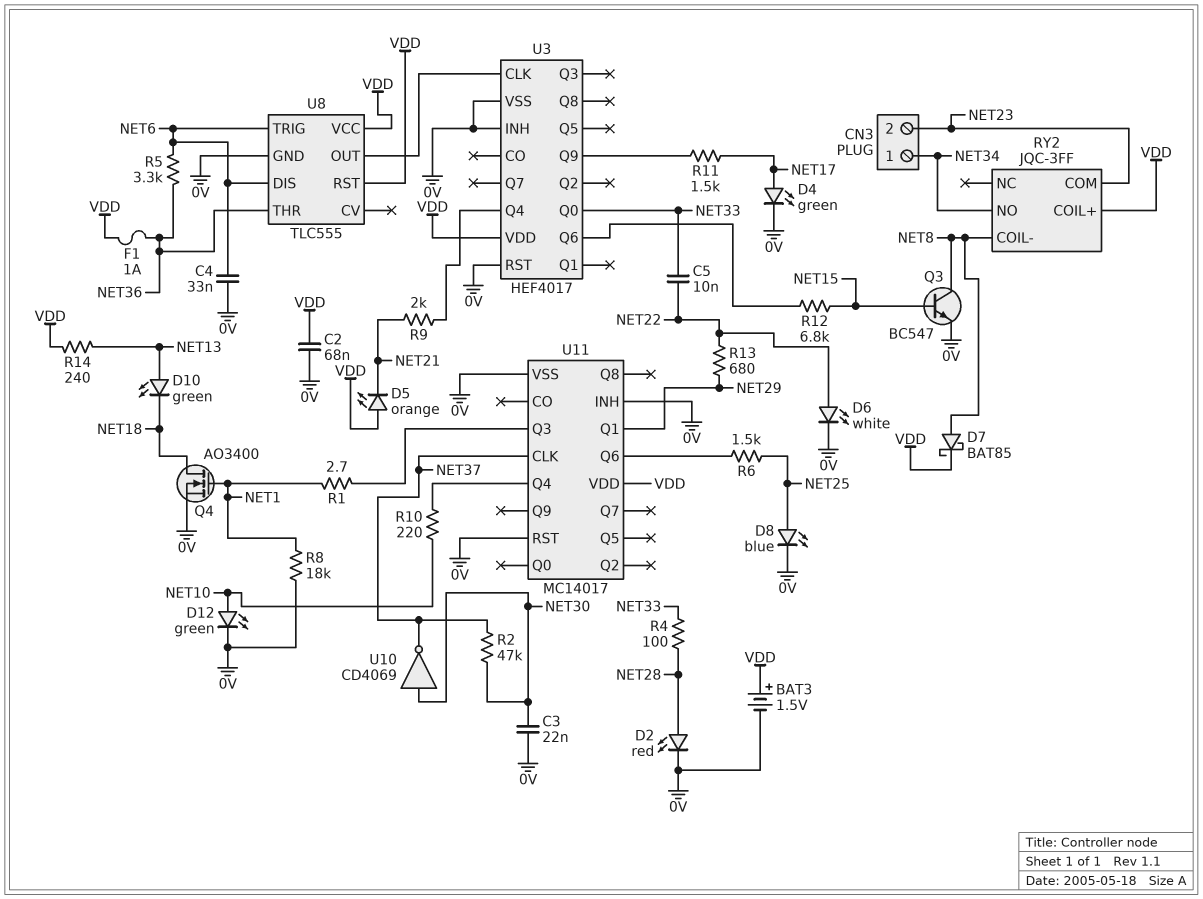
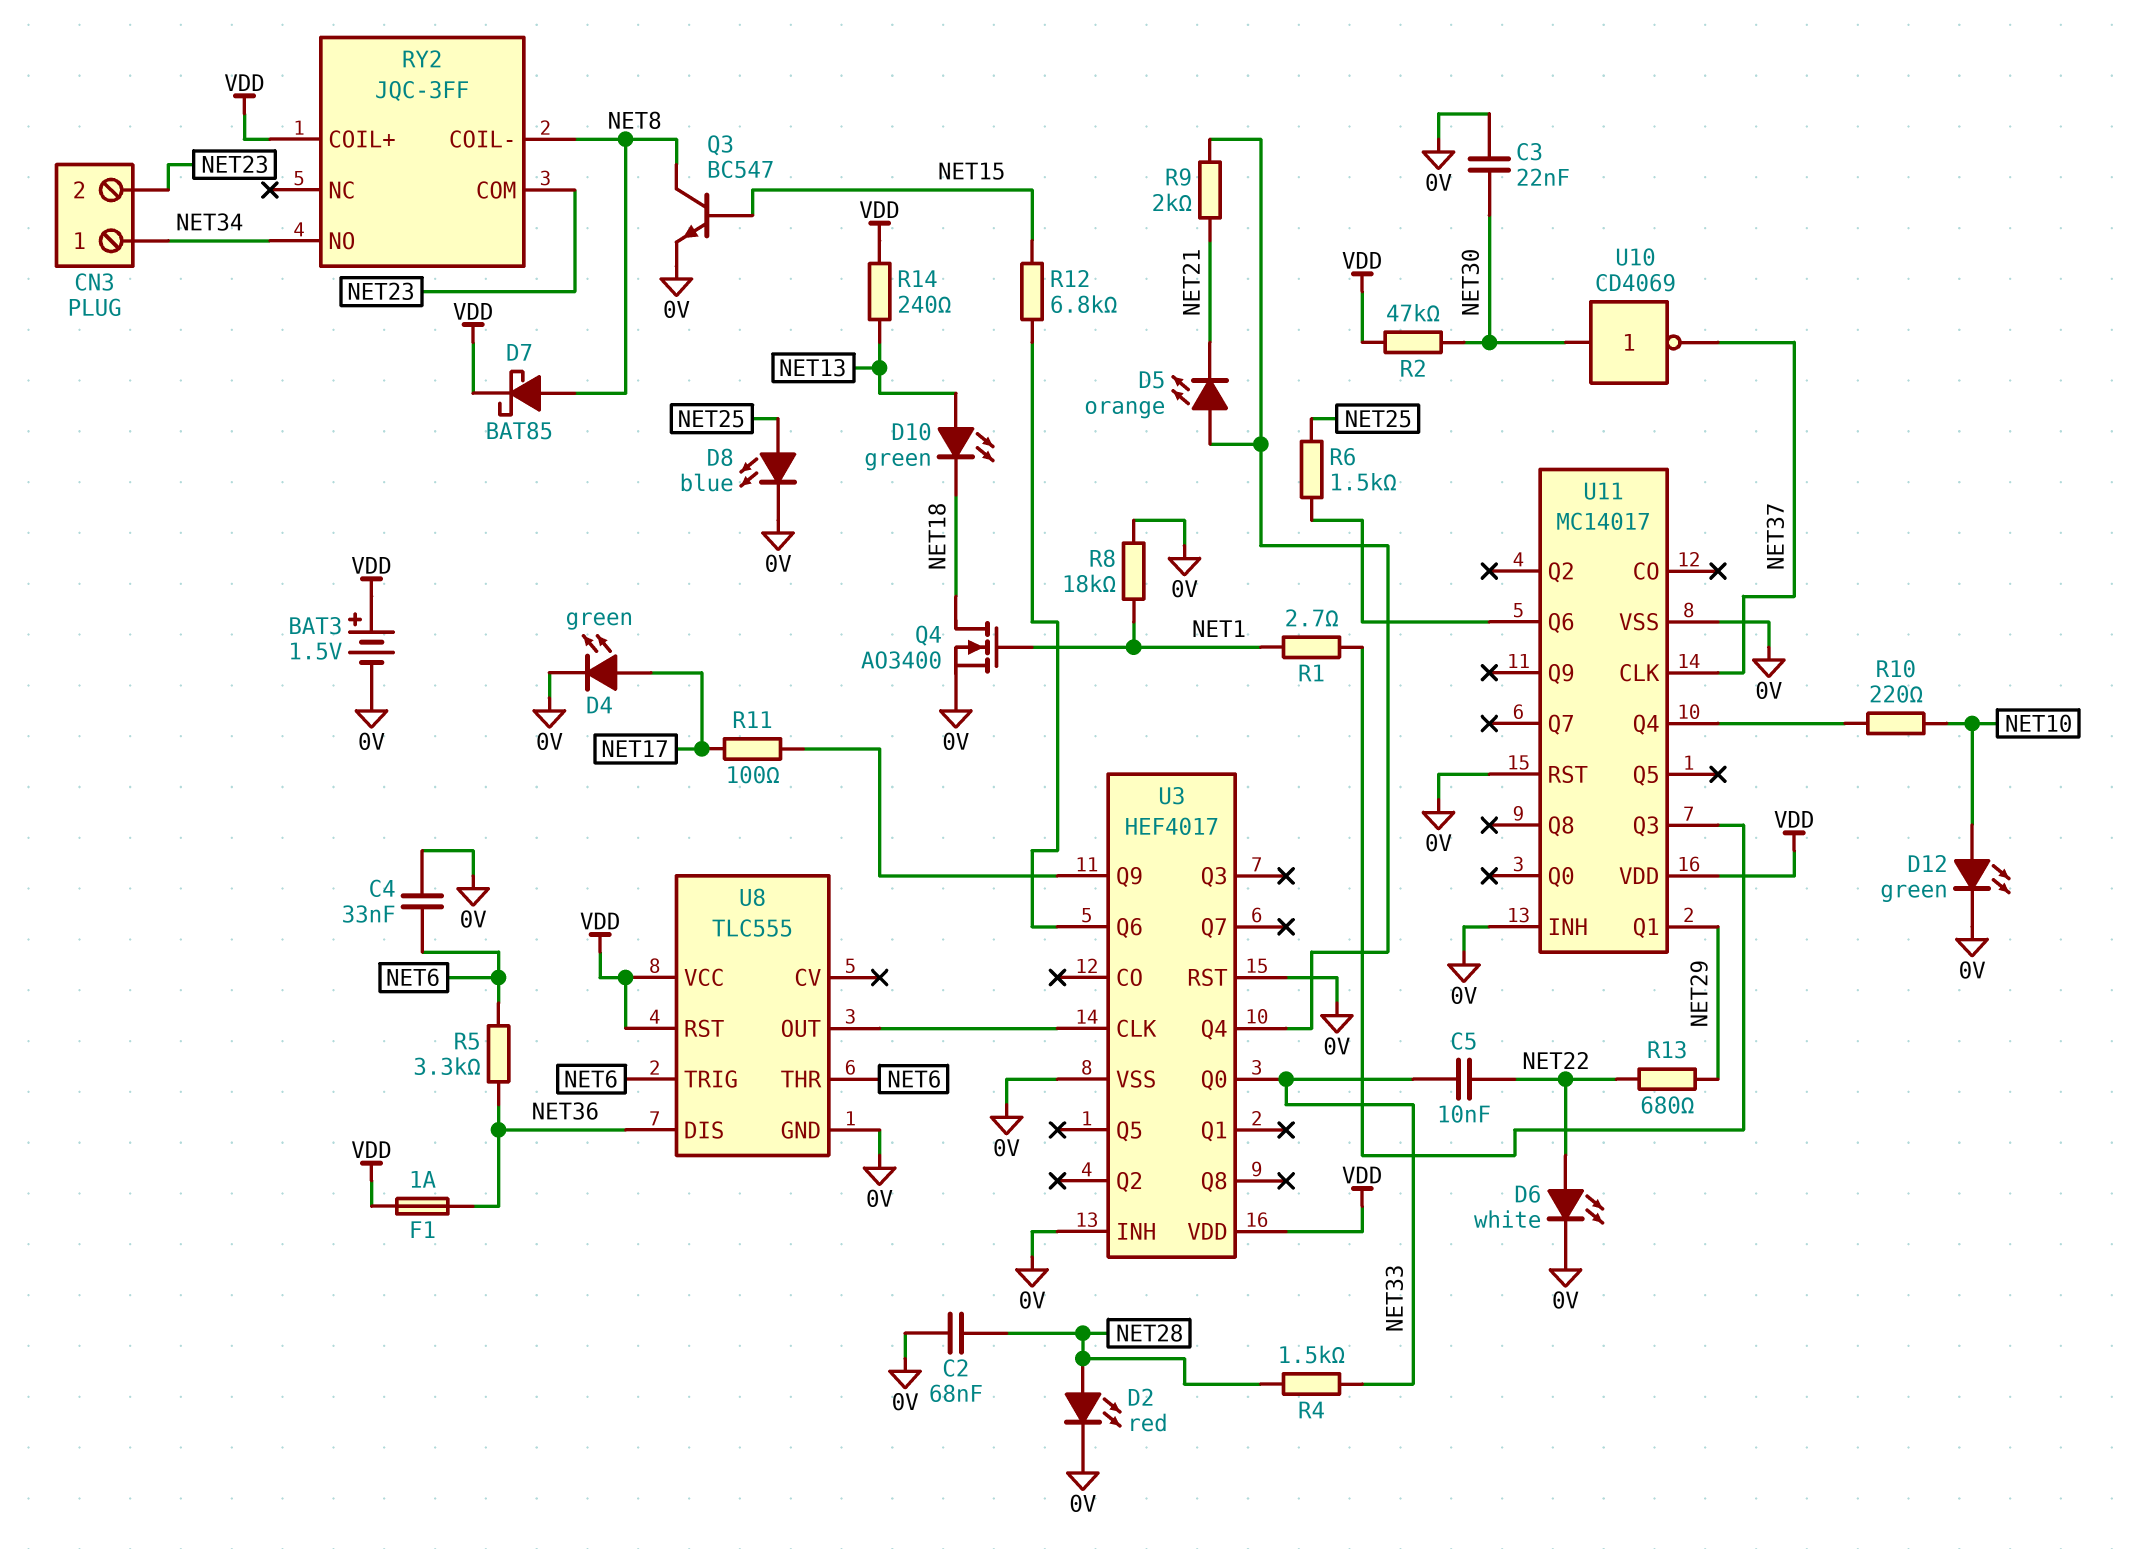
C2: 68nF (0V, VDD) -> 68nF (0V, NET28)
D5: LED orange (A VDD, K NET21) -> LED orange (A U3/Q4, K NET21)
R2: 47k (NET30, NET37) -> 47k (NET30, VDD)
R4: 100 (NET28, NET33) -> 1.5k (NET28, NET33)
R11: 1.5k (NET17, U3/Q9) -> 100 (NET17, U3/Q9)
U8 pin DIS: NET6 -> NET36
U8 pin THR: NET36 -> NET6

